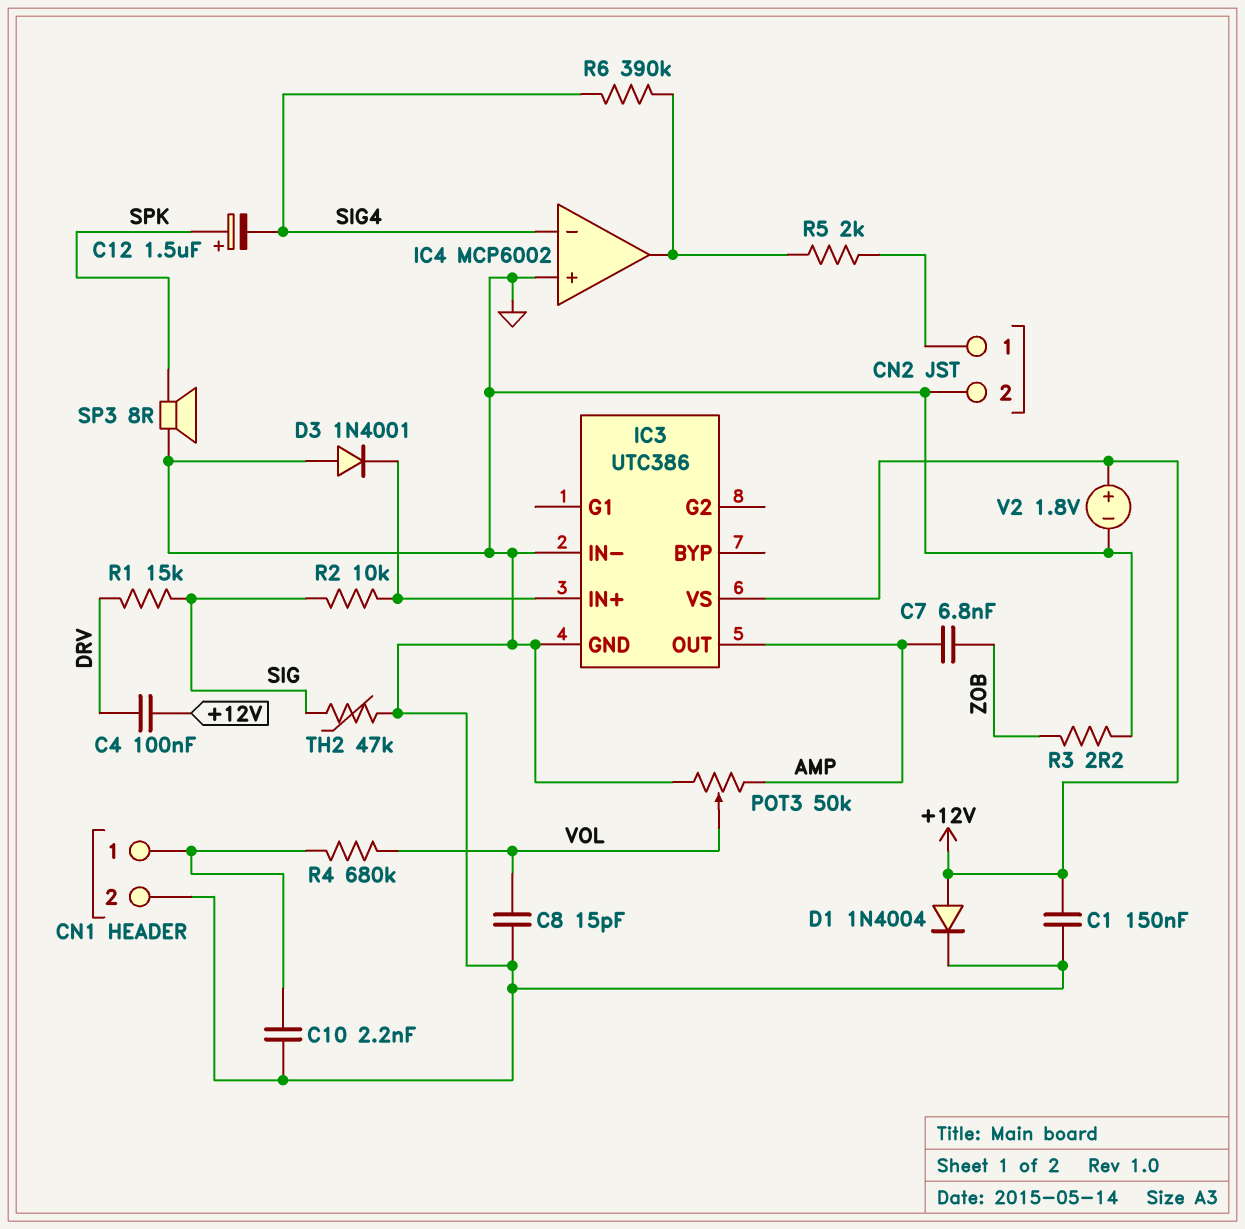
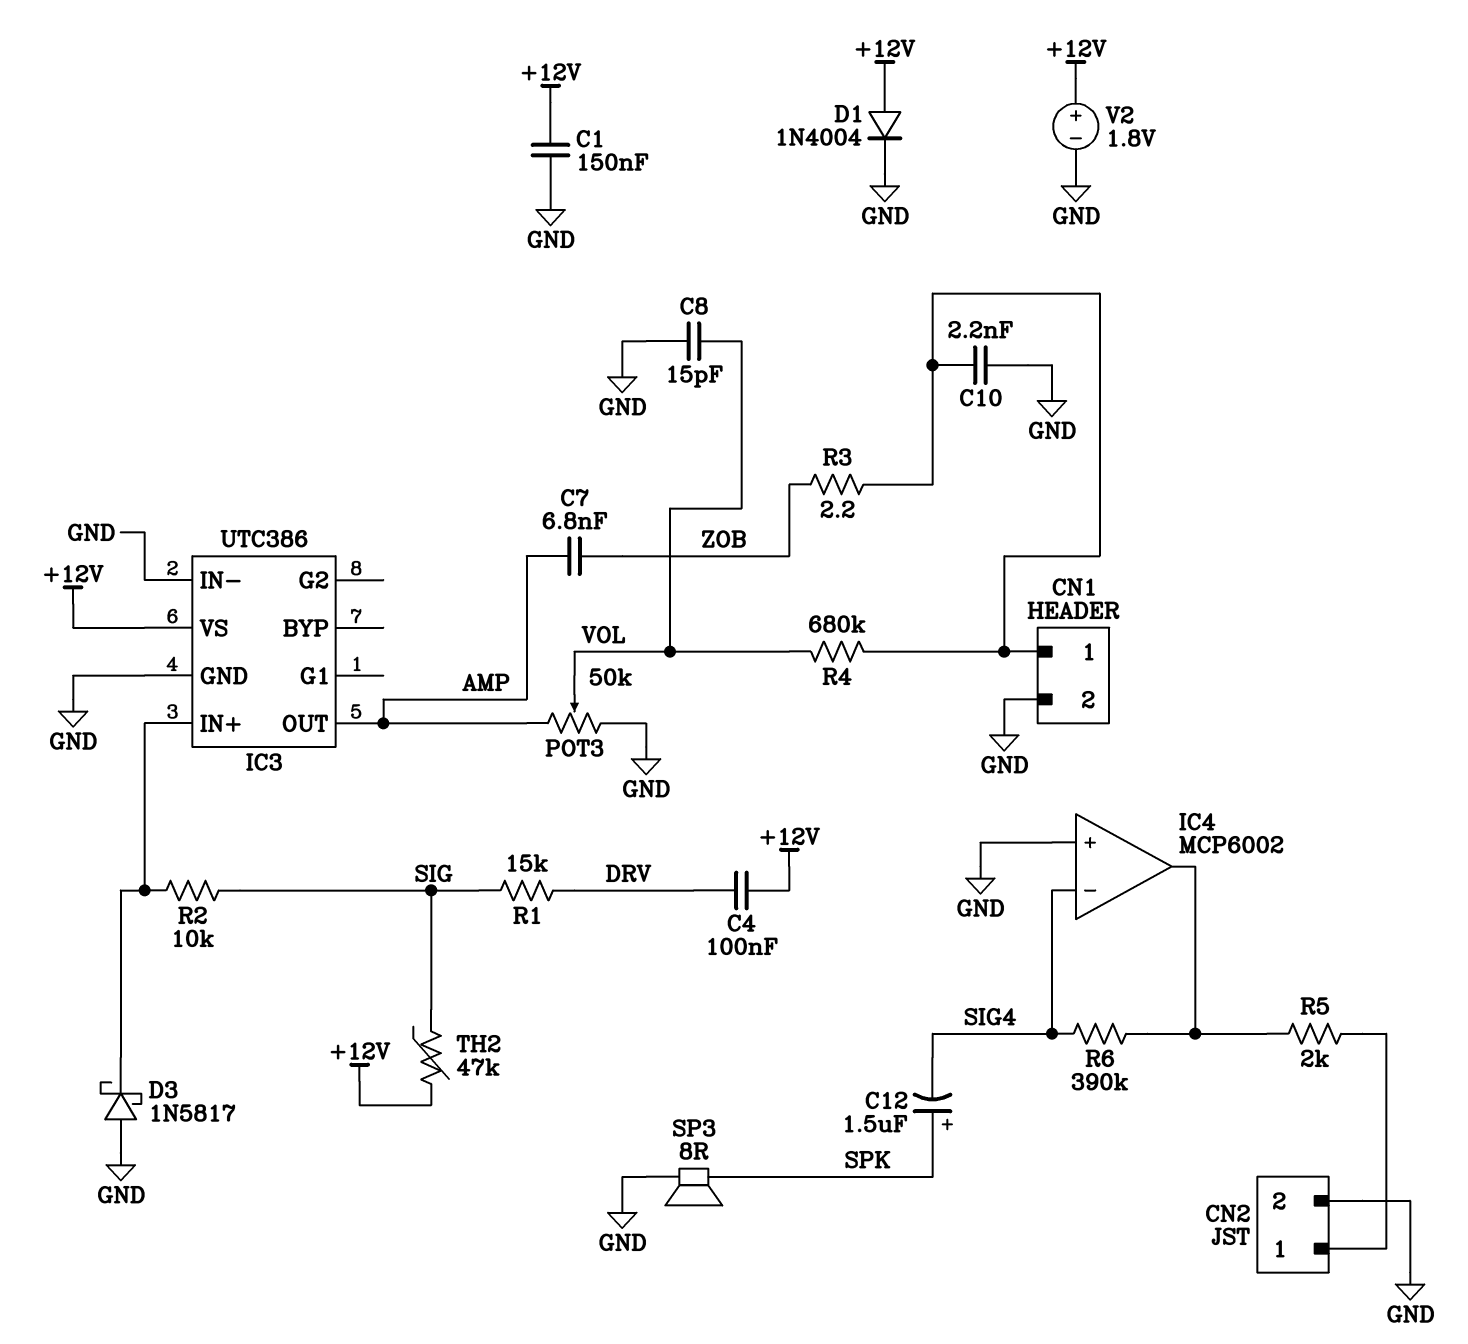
D3: diode 1N4001 (A GND, K IC3/IN+) -> schottky 1N5817 (A GND, K IC3/IN+)
R3: 2.2 (GND, ZOB) -> 2.2 (CN1/1, ZOB)
TH2: 47k (GND, SIG) -> 47k (+12V, SIG)

